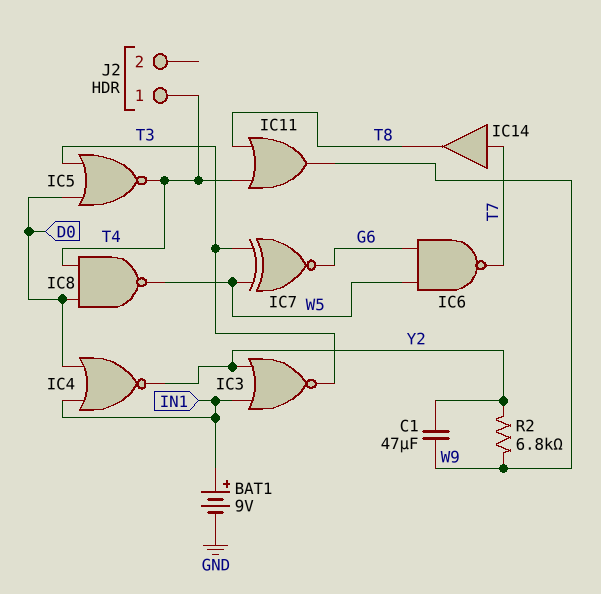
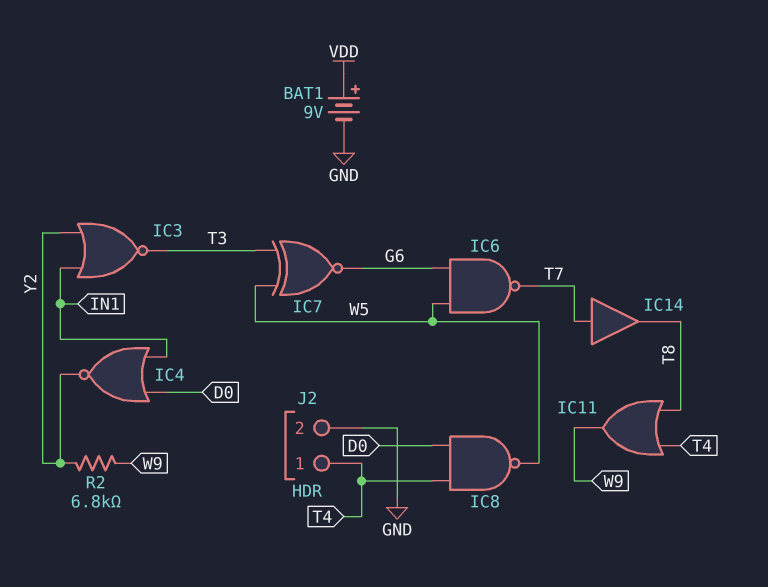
BAT1: 9V (plus IN1, minus GND) -> 9V (plus VDD, minus GND)
C1: 47uF (W9, Y2) -> none
IC5: NOR (in D0, in T3, out T4) -> none
J2 pin 2: none -> GND

